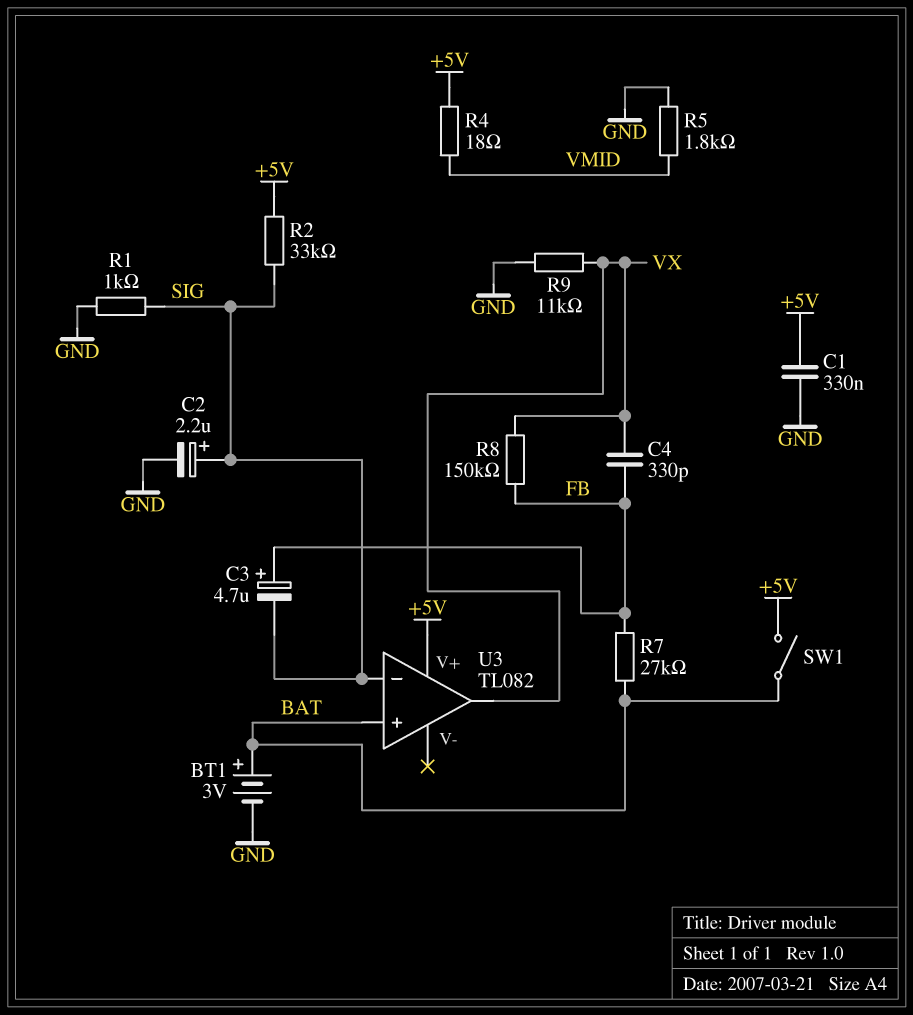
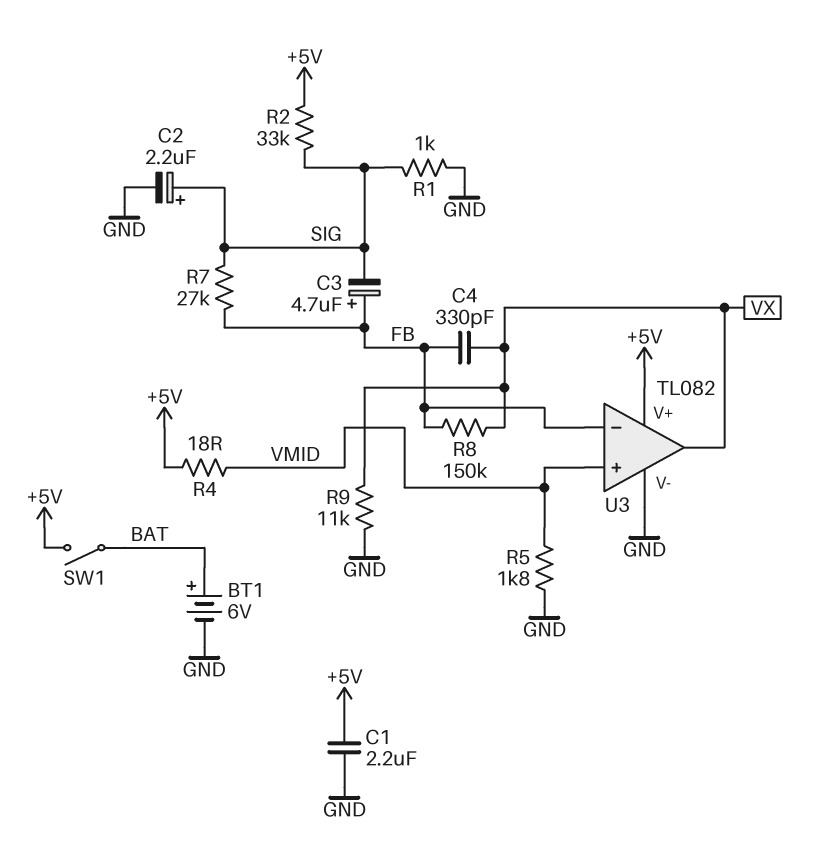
BT1: 3V (plus BAT, minus GND) -> 6V (plus BAT, minus GND)
C1: 330nF (+5V, GND) -> 2.2uF (+5V, GND)
R7: 27k (BAT, FB) -> 27k (FB, SIG)
U3 pin V-: none -> GND
U3 pin in+: BAT -> VMID
U3 pin in-: SIG -> FB

